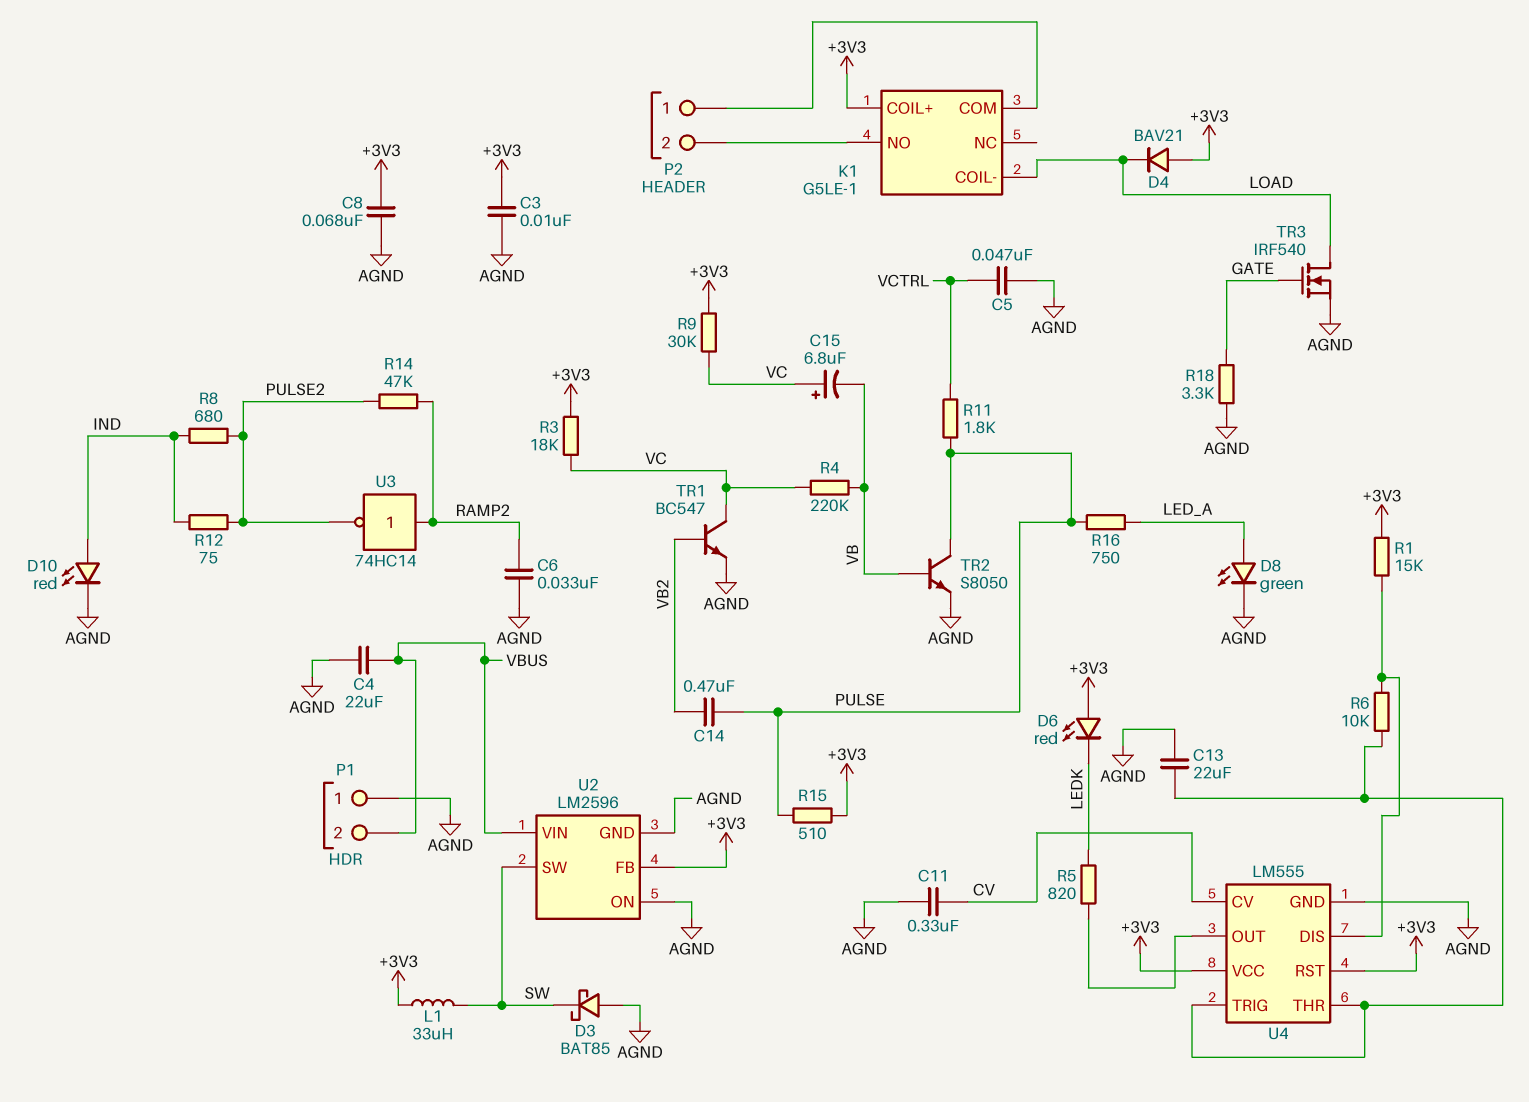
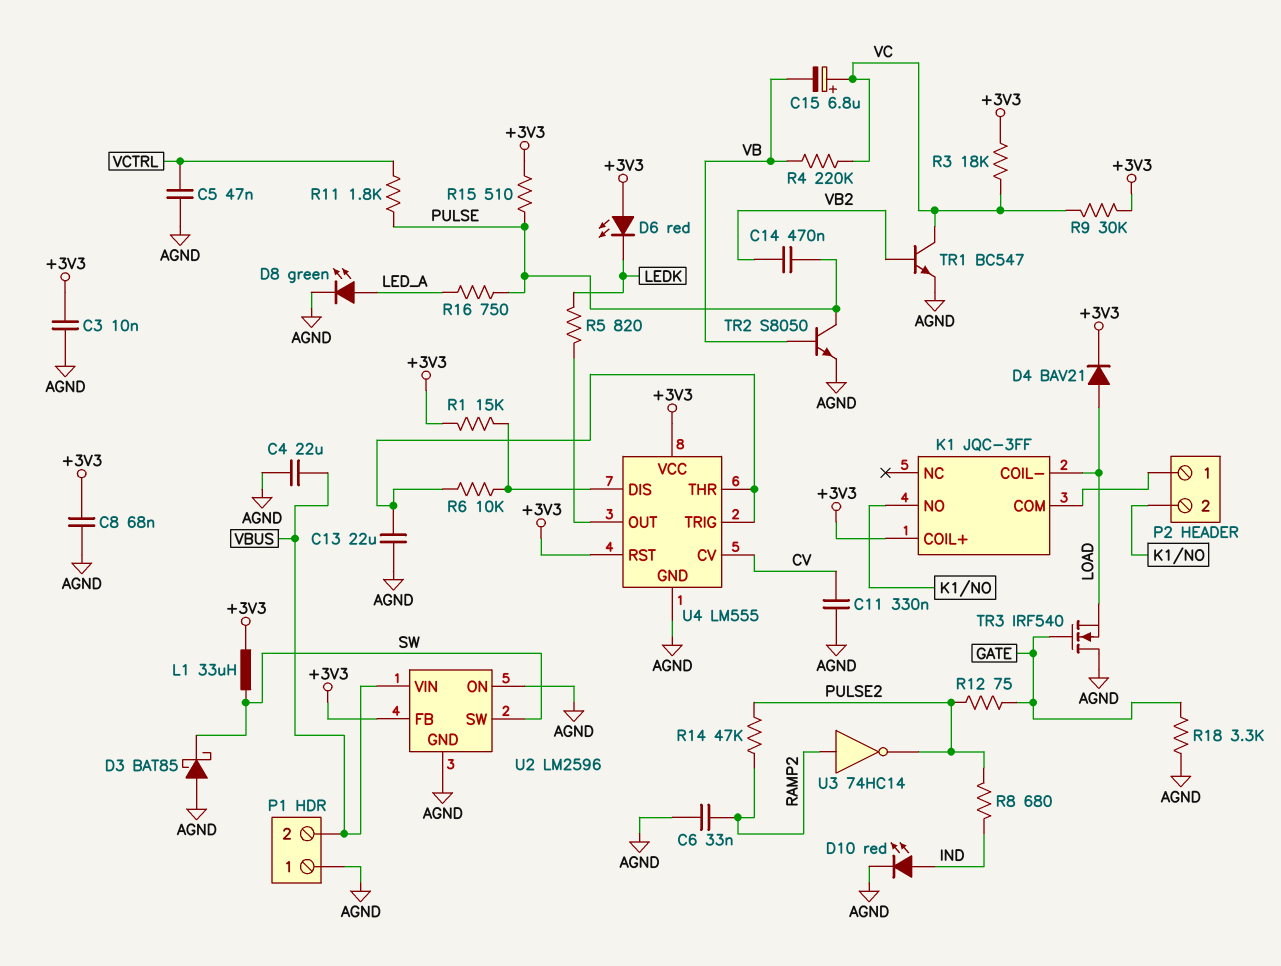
D4: diode BAV21 (A +3V3, K LOAD) -> diode BAV21 (A LOAD, K +3V3)
K1: G5LE-1 -> JQC-3FF
R12: 75 (IND, PULSE2) -> 75 (GATE, PULSE2)
TR3: NMOS IRF540 (G GATE, D LOAD, S AGND) -> NMOS IRF540 (G GATE, D AGND, S LOAD)

